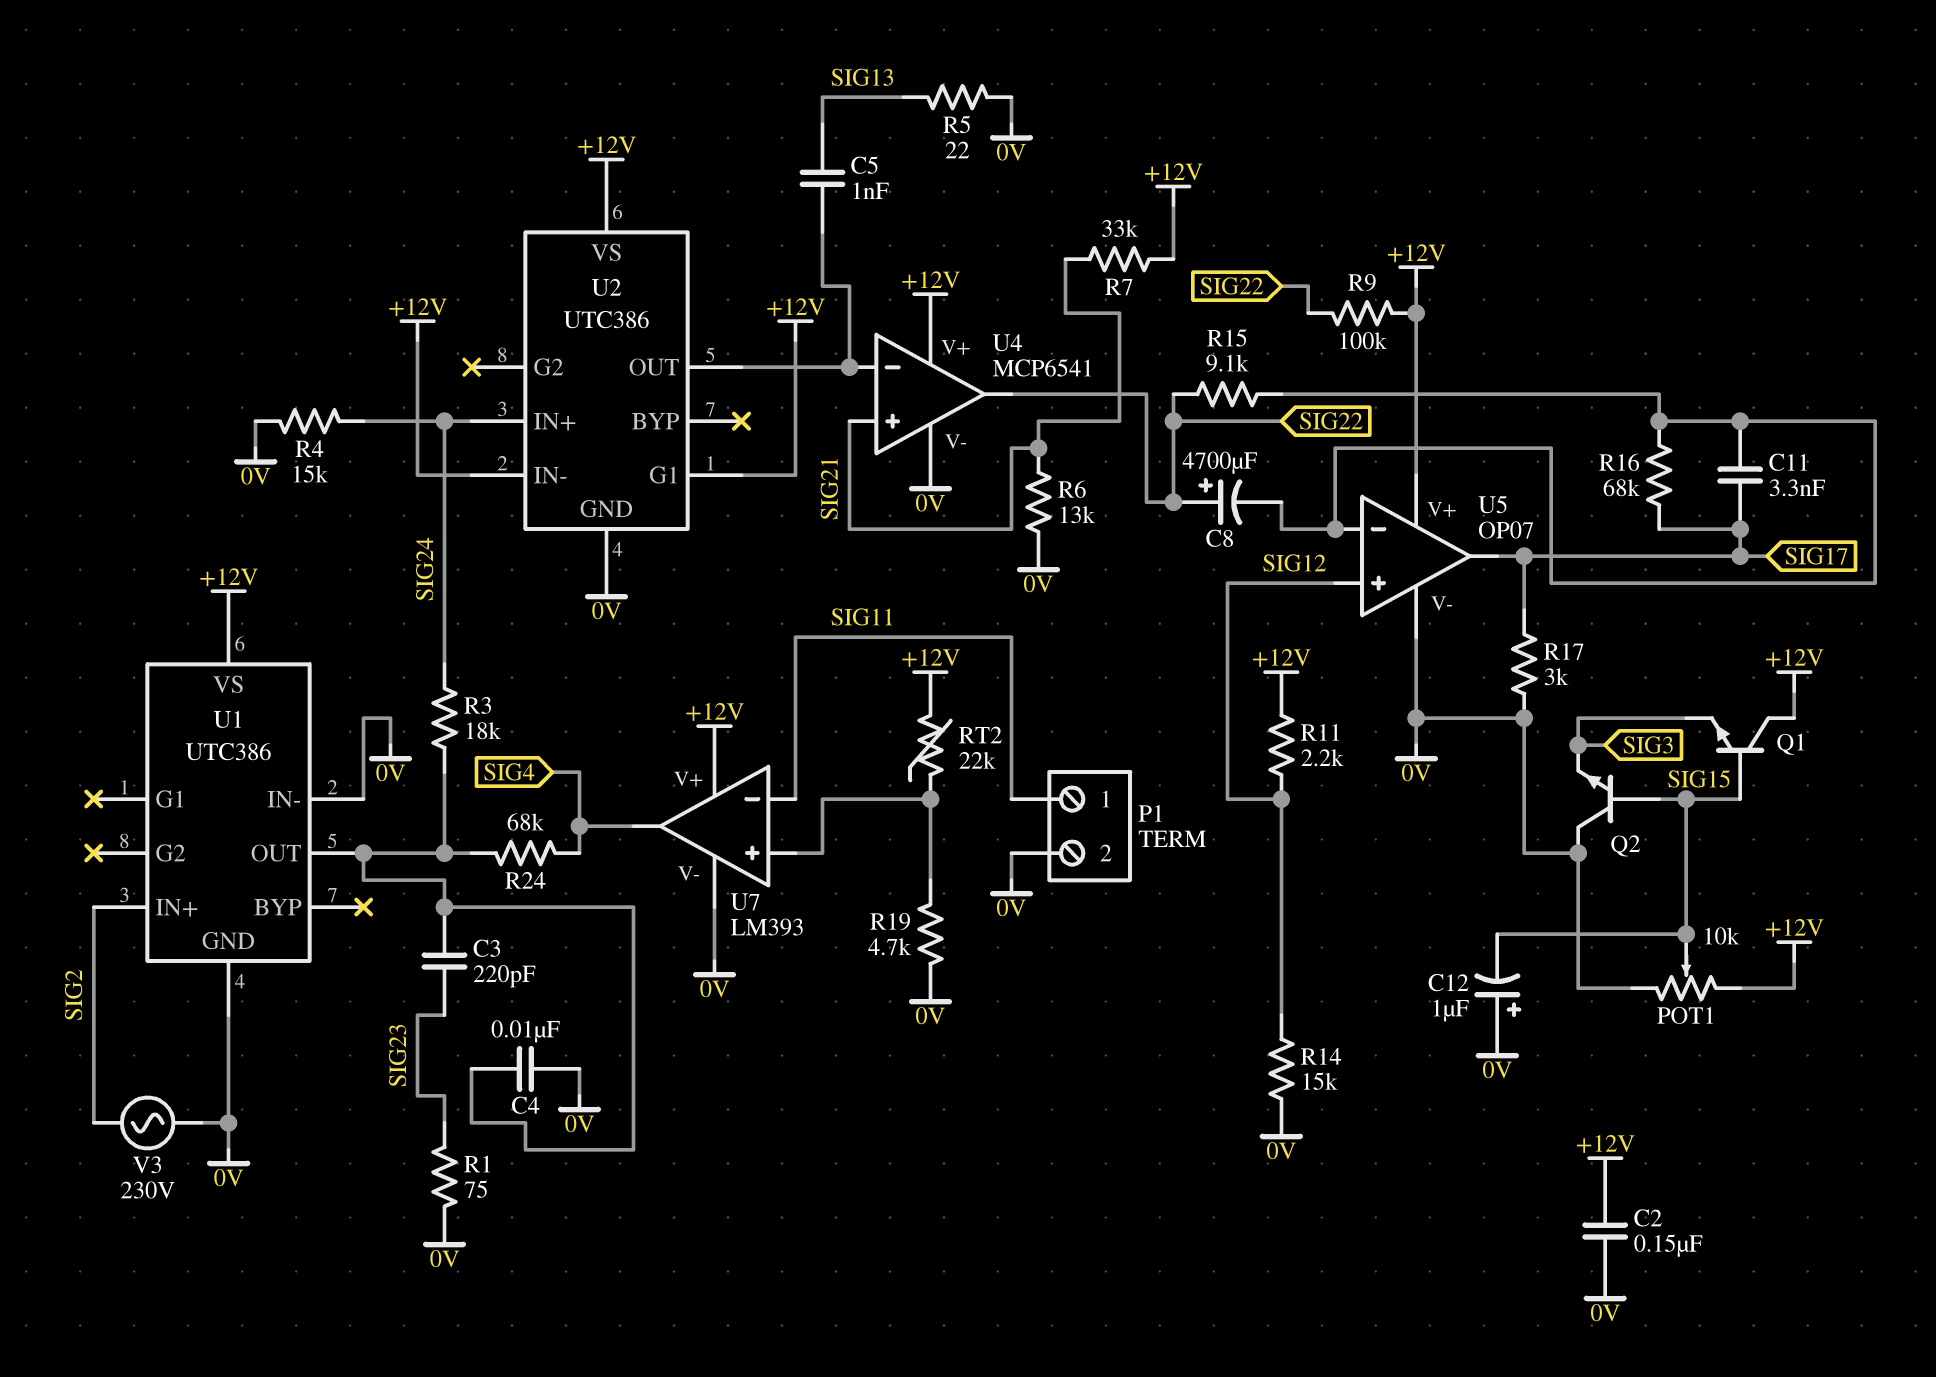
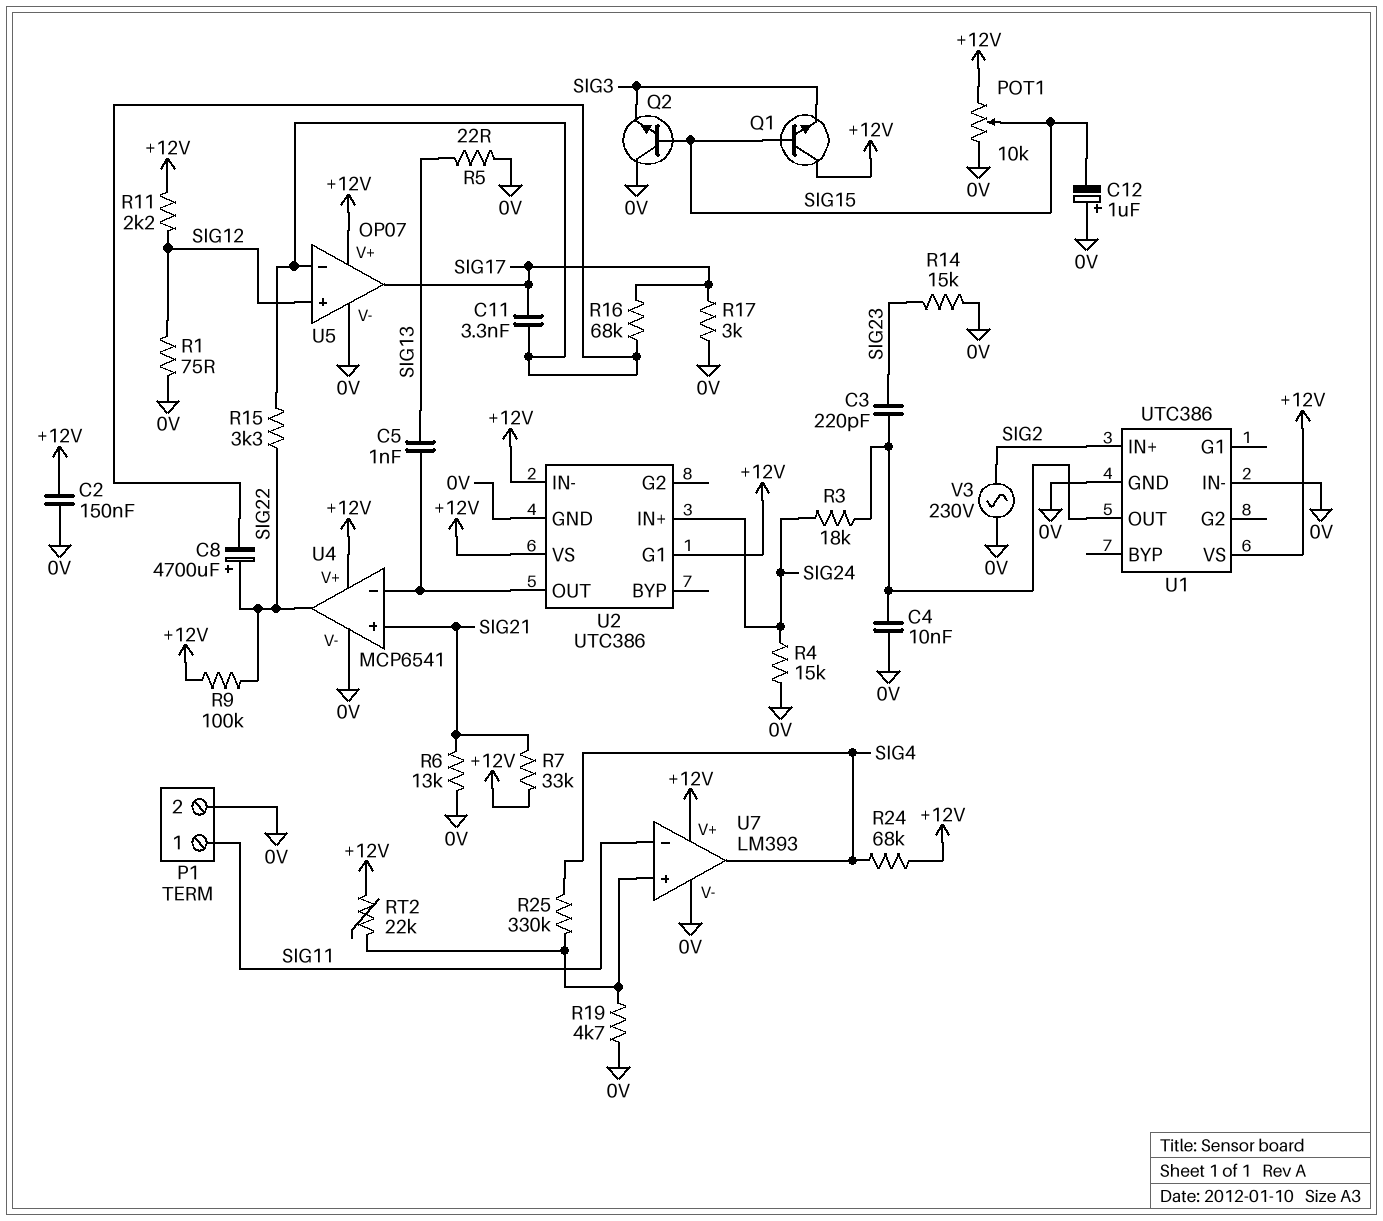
R1: 75 (0V, SIG23) -> 75 (0V, SIG12)
R14: 15k (0V, SIG12) -> 15k (0V, SIG23)
R15: 9.1k (SIG22, U5/in-) -> 3.3k (SIG22, U5/in-)
R24: 68k (SIG4, U1/OUT) -> 68k (+12V, SIG4)
R25: none -> 330k (SIG4, U7/in+)

